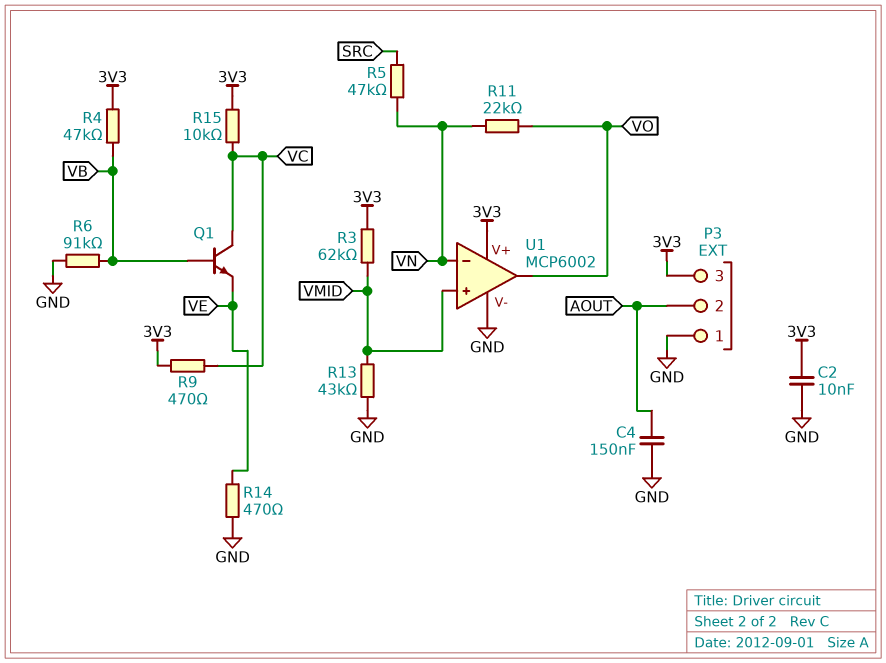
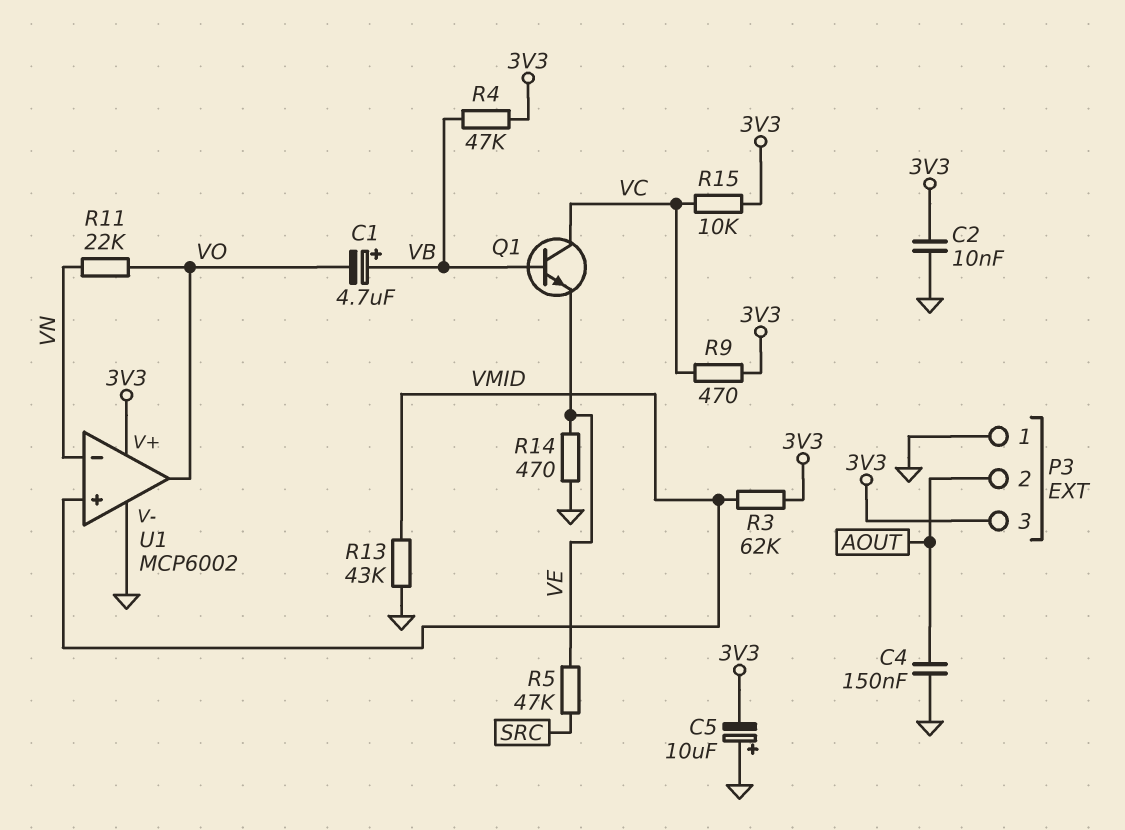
C1: none -> 4.7uF (plus VB, minus VO)
C5: none -> 10uF (plus GND, minus 3V3)
R5: 47k (SRC, VN) -> 47k (SRC, VE)
R6: 91k (GND, VB) -> none

